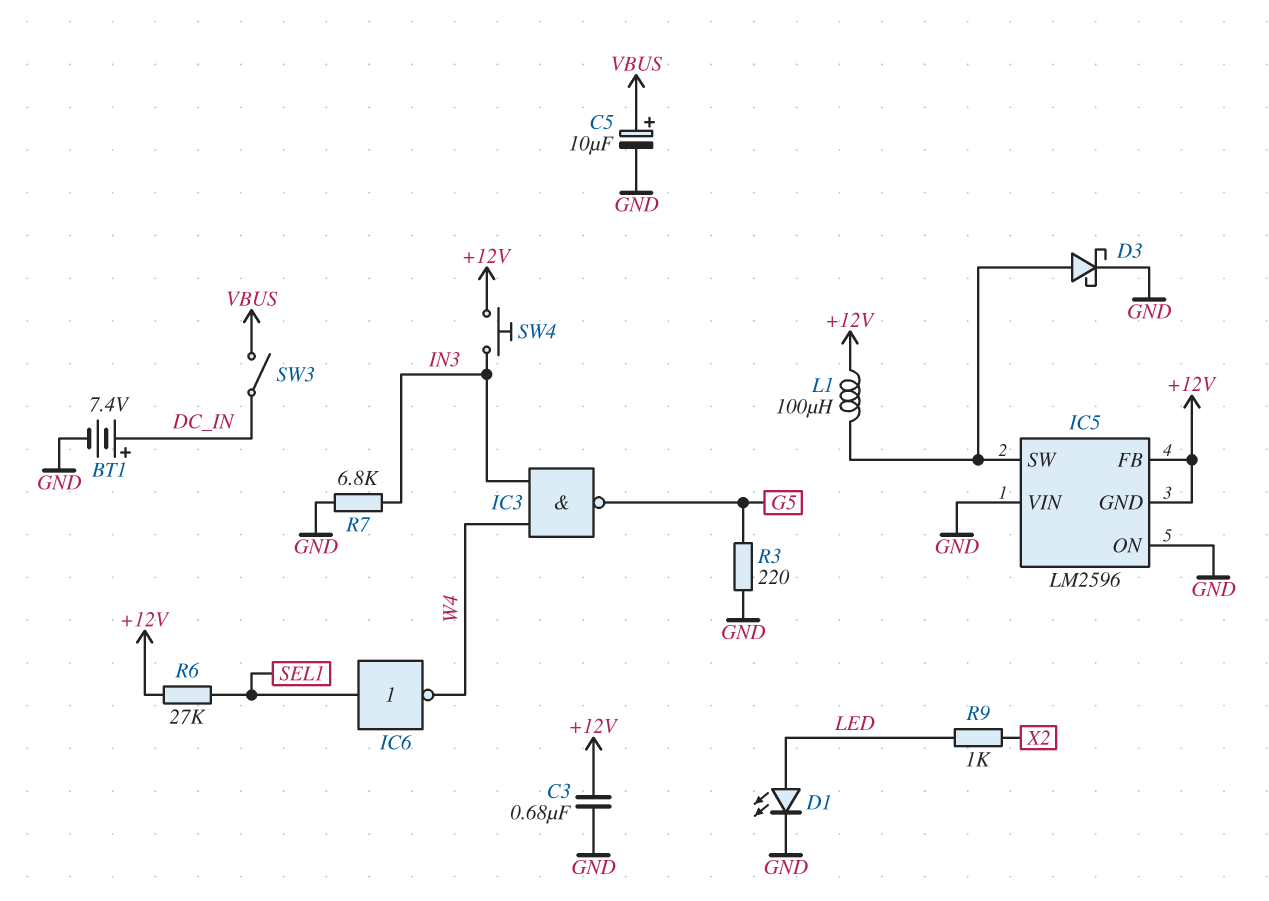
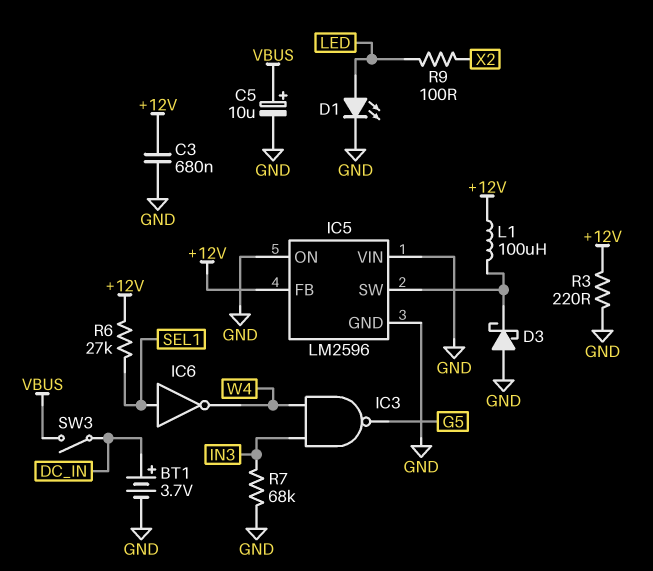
BT1: 7.4V (plus DC_IN, minus GND) -> 3.7V (plus DC_IN, minus GND)
D3: schottky (A IC5/SW, K GND) -> schottky (A GND, K IC5/SW)
IC5 pin GND: +12V -> GND
R3: 220 (G5, GND) -> 220 (+12V, GND)
R7: 6.8k (GND, IN3) -> 68k (GND, IN3)
R9: 1k (LED, X2) -> 100 (LED, X2)
SW4: button (+12V, IN3) -> none

